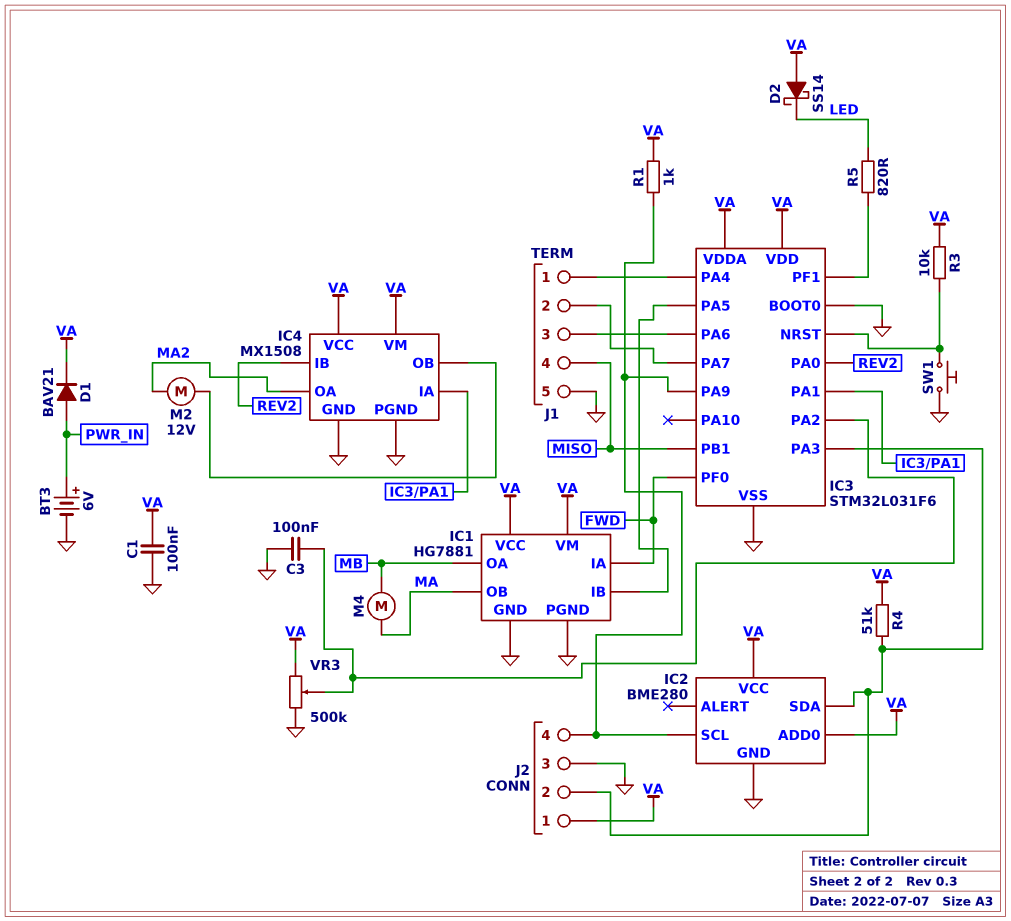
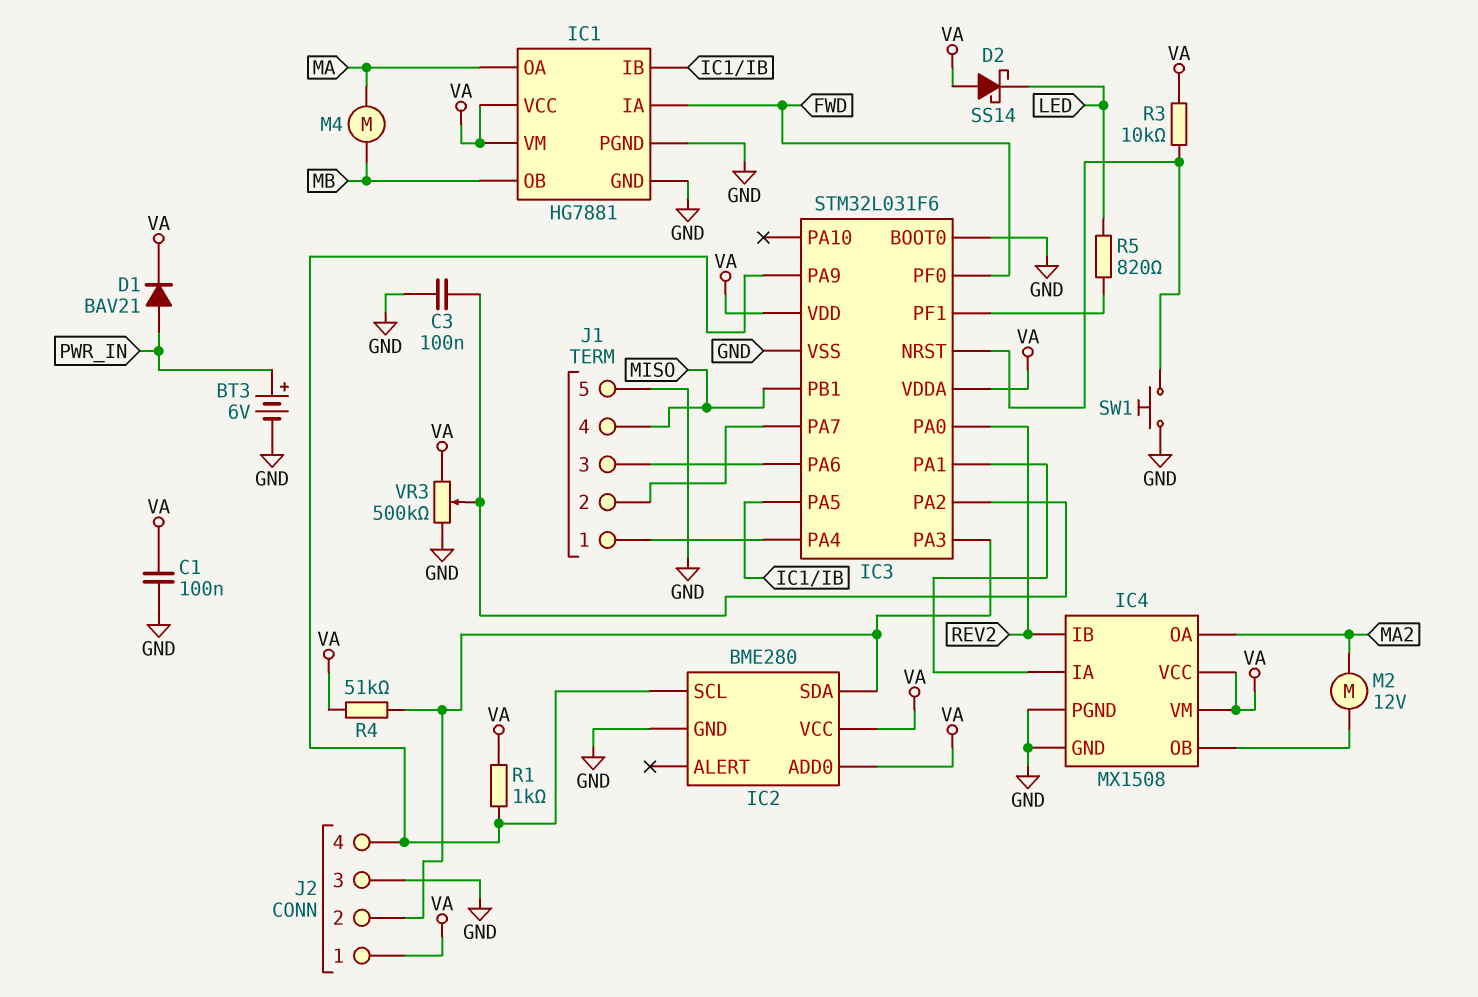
IC1 pin OA: MB -> MA
IC1 pin OB: MA -> MB

